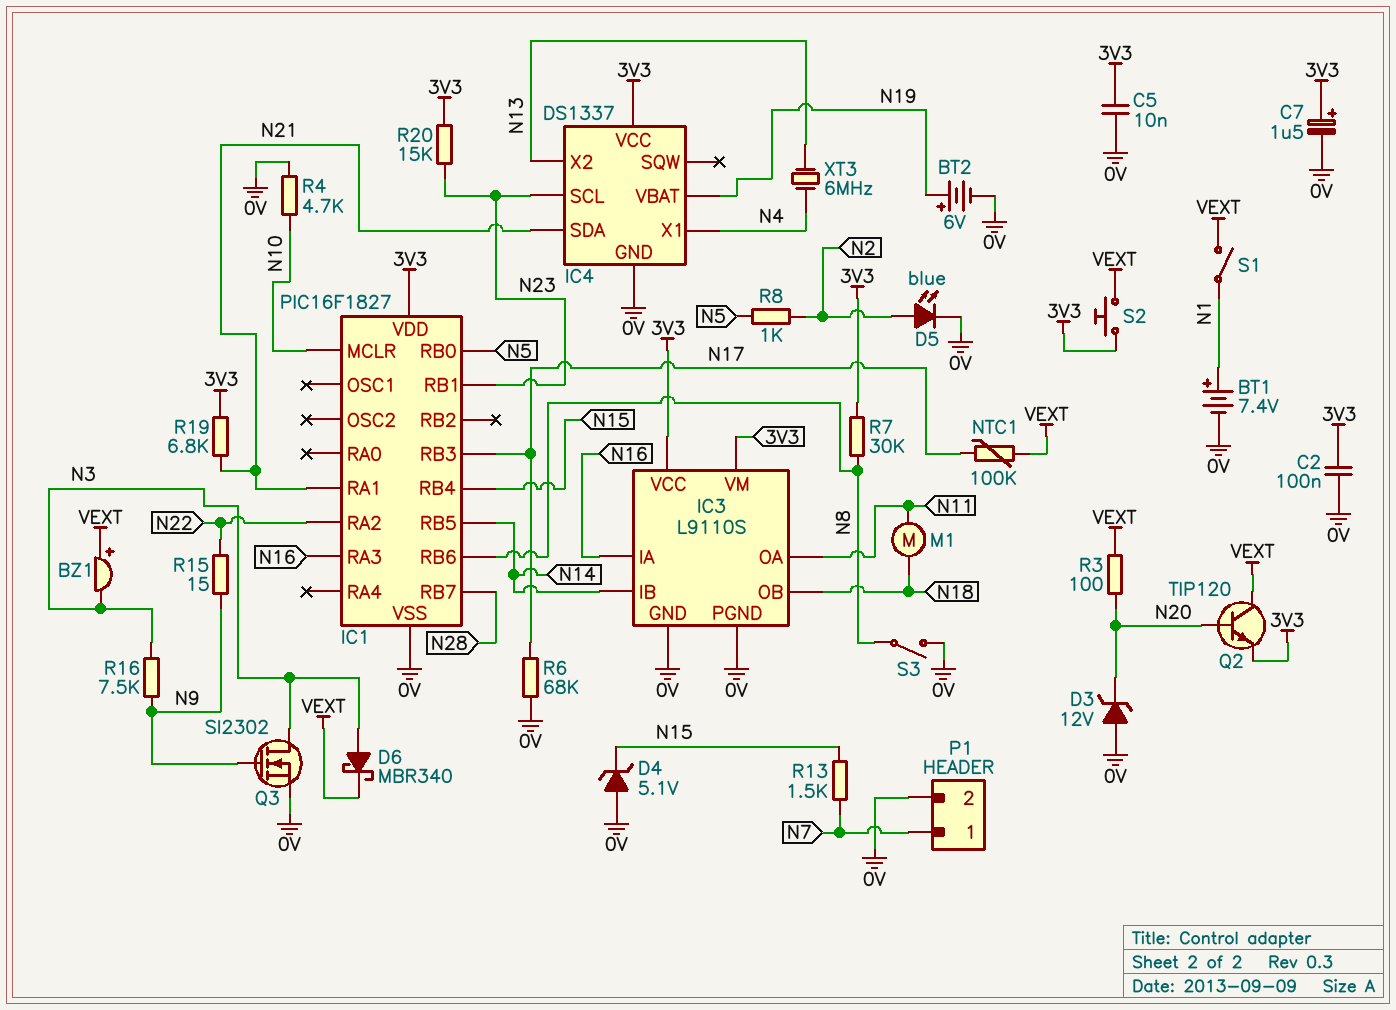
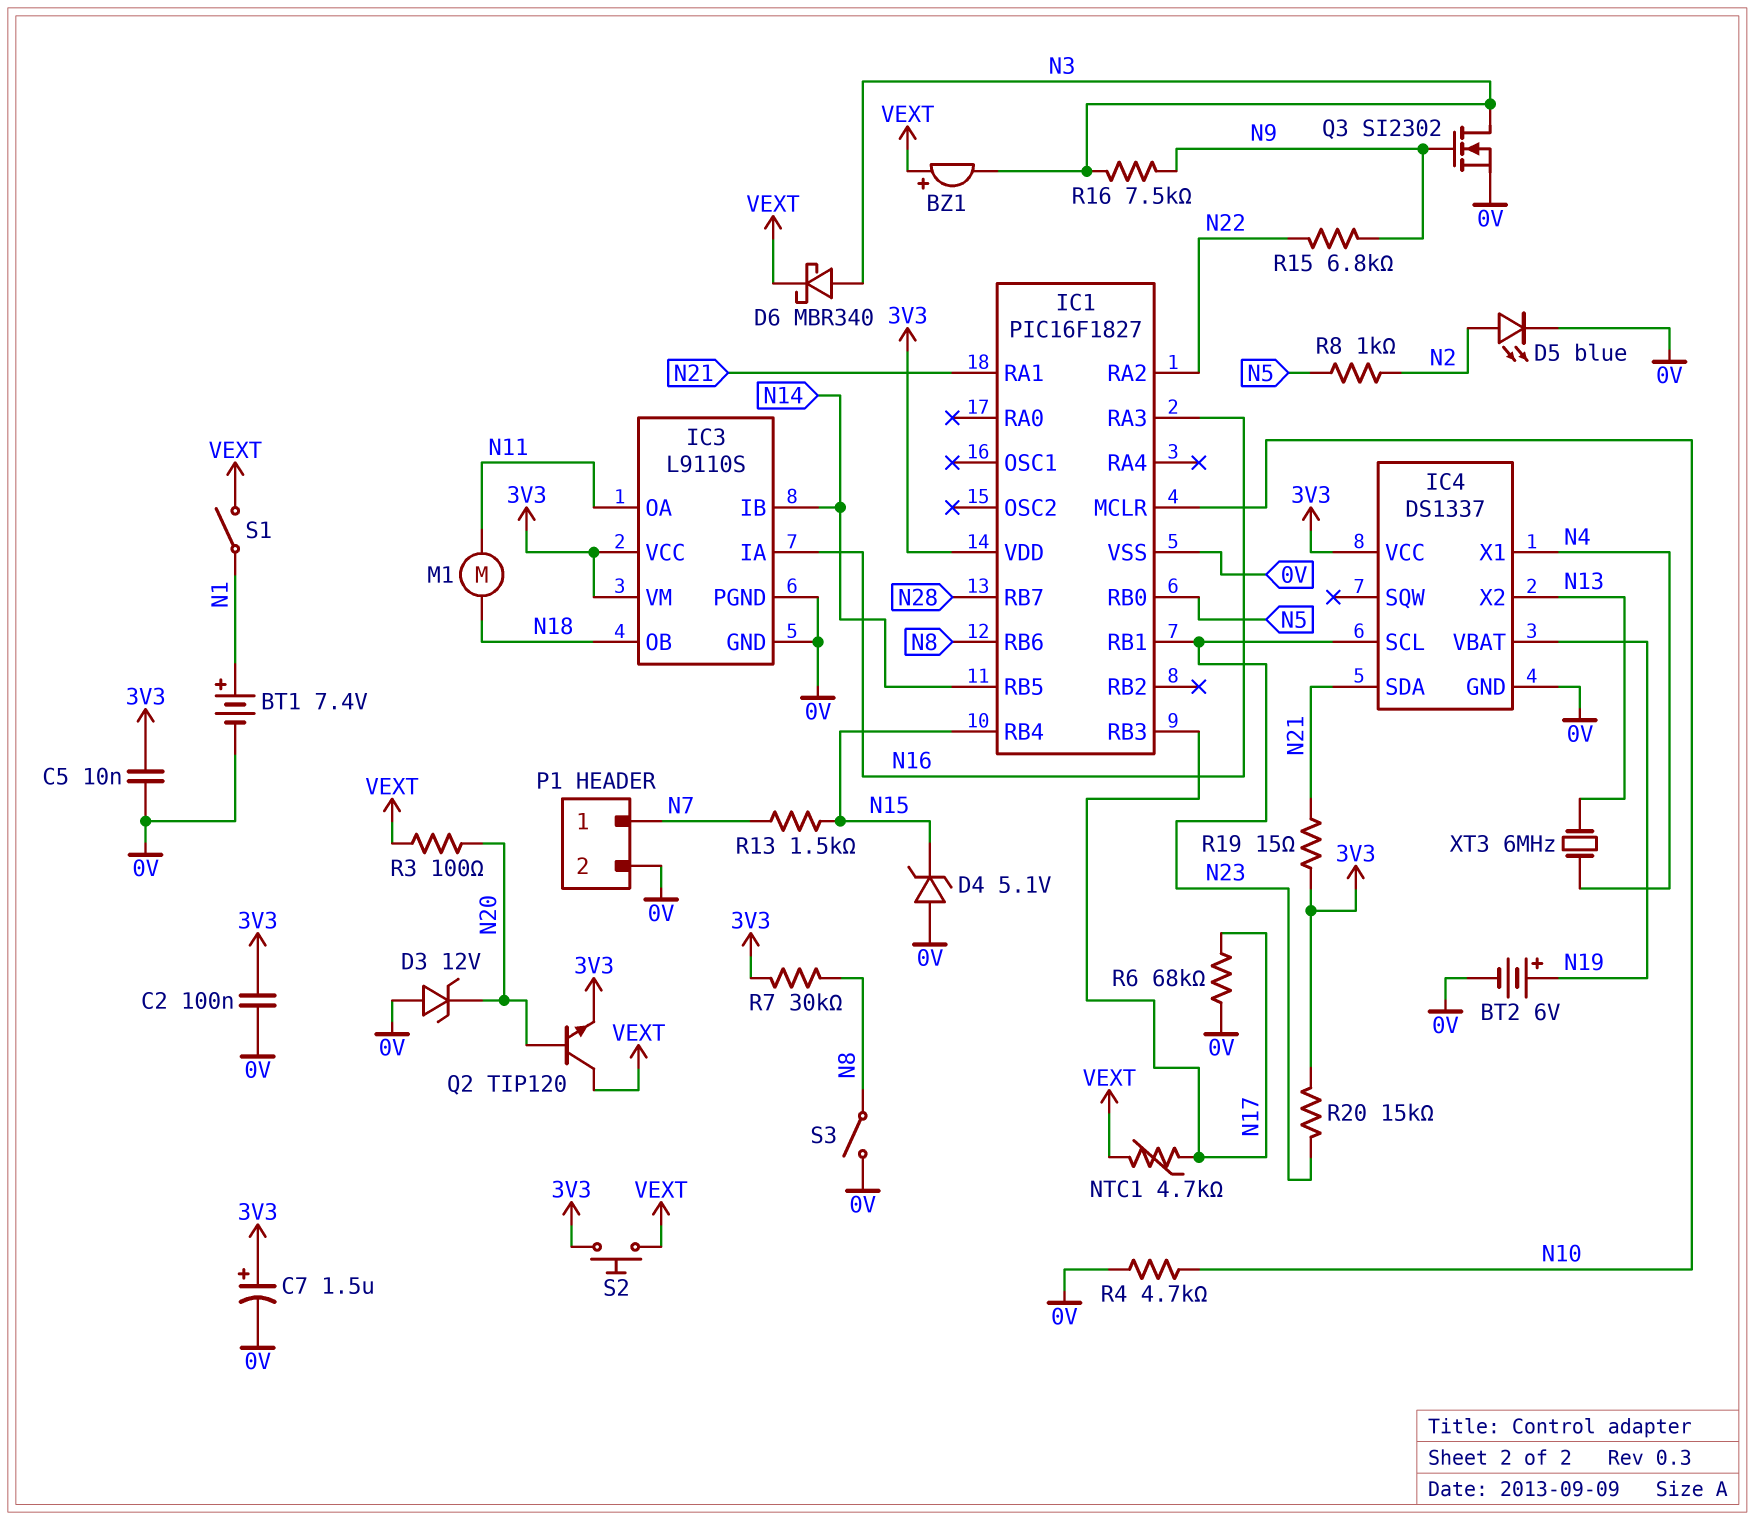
NTC1: 100k (N17, VEXT) -> 4.7k (N17, VEXT)
R15: 15 (N9, N22) -> 6.8k (N9, N22)
R19: 6.8k (3V3, N21) -> 15 (3V3, N21)

